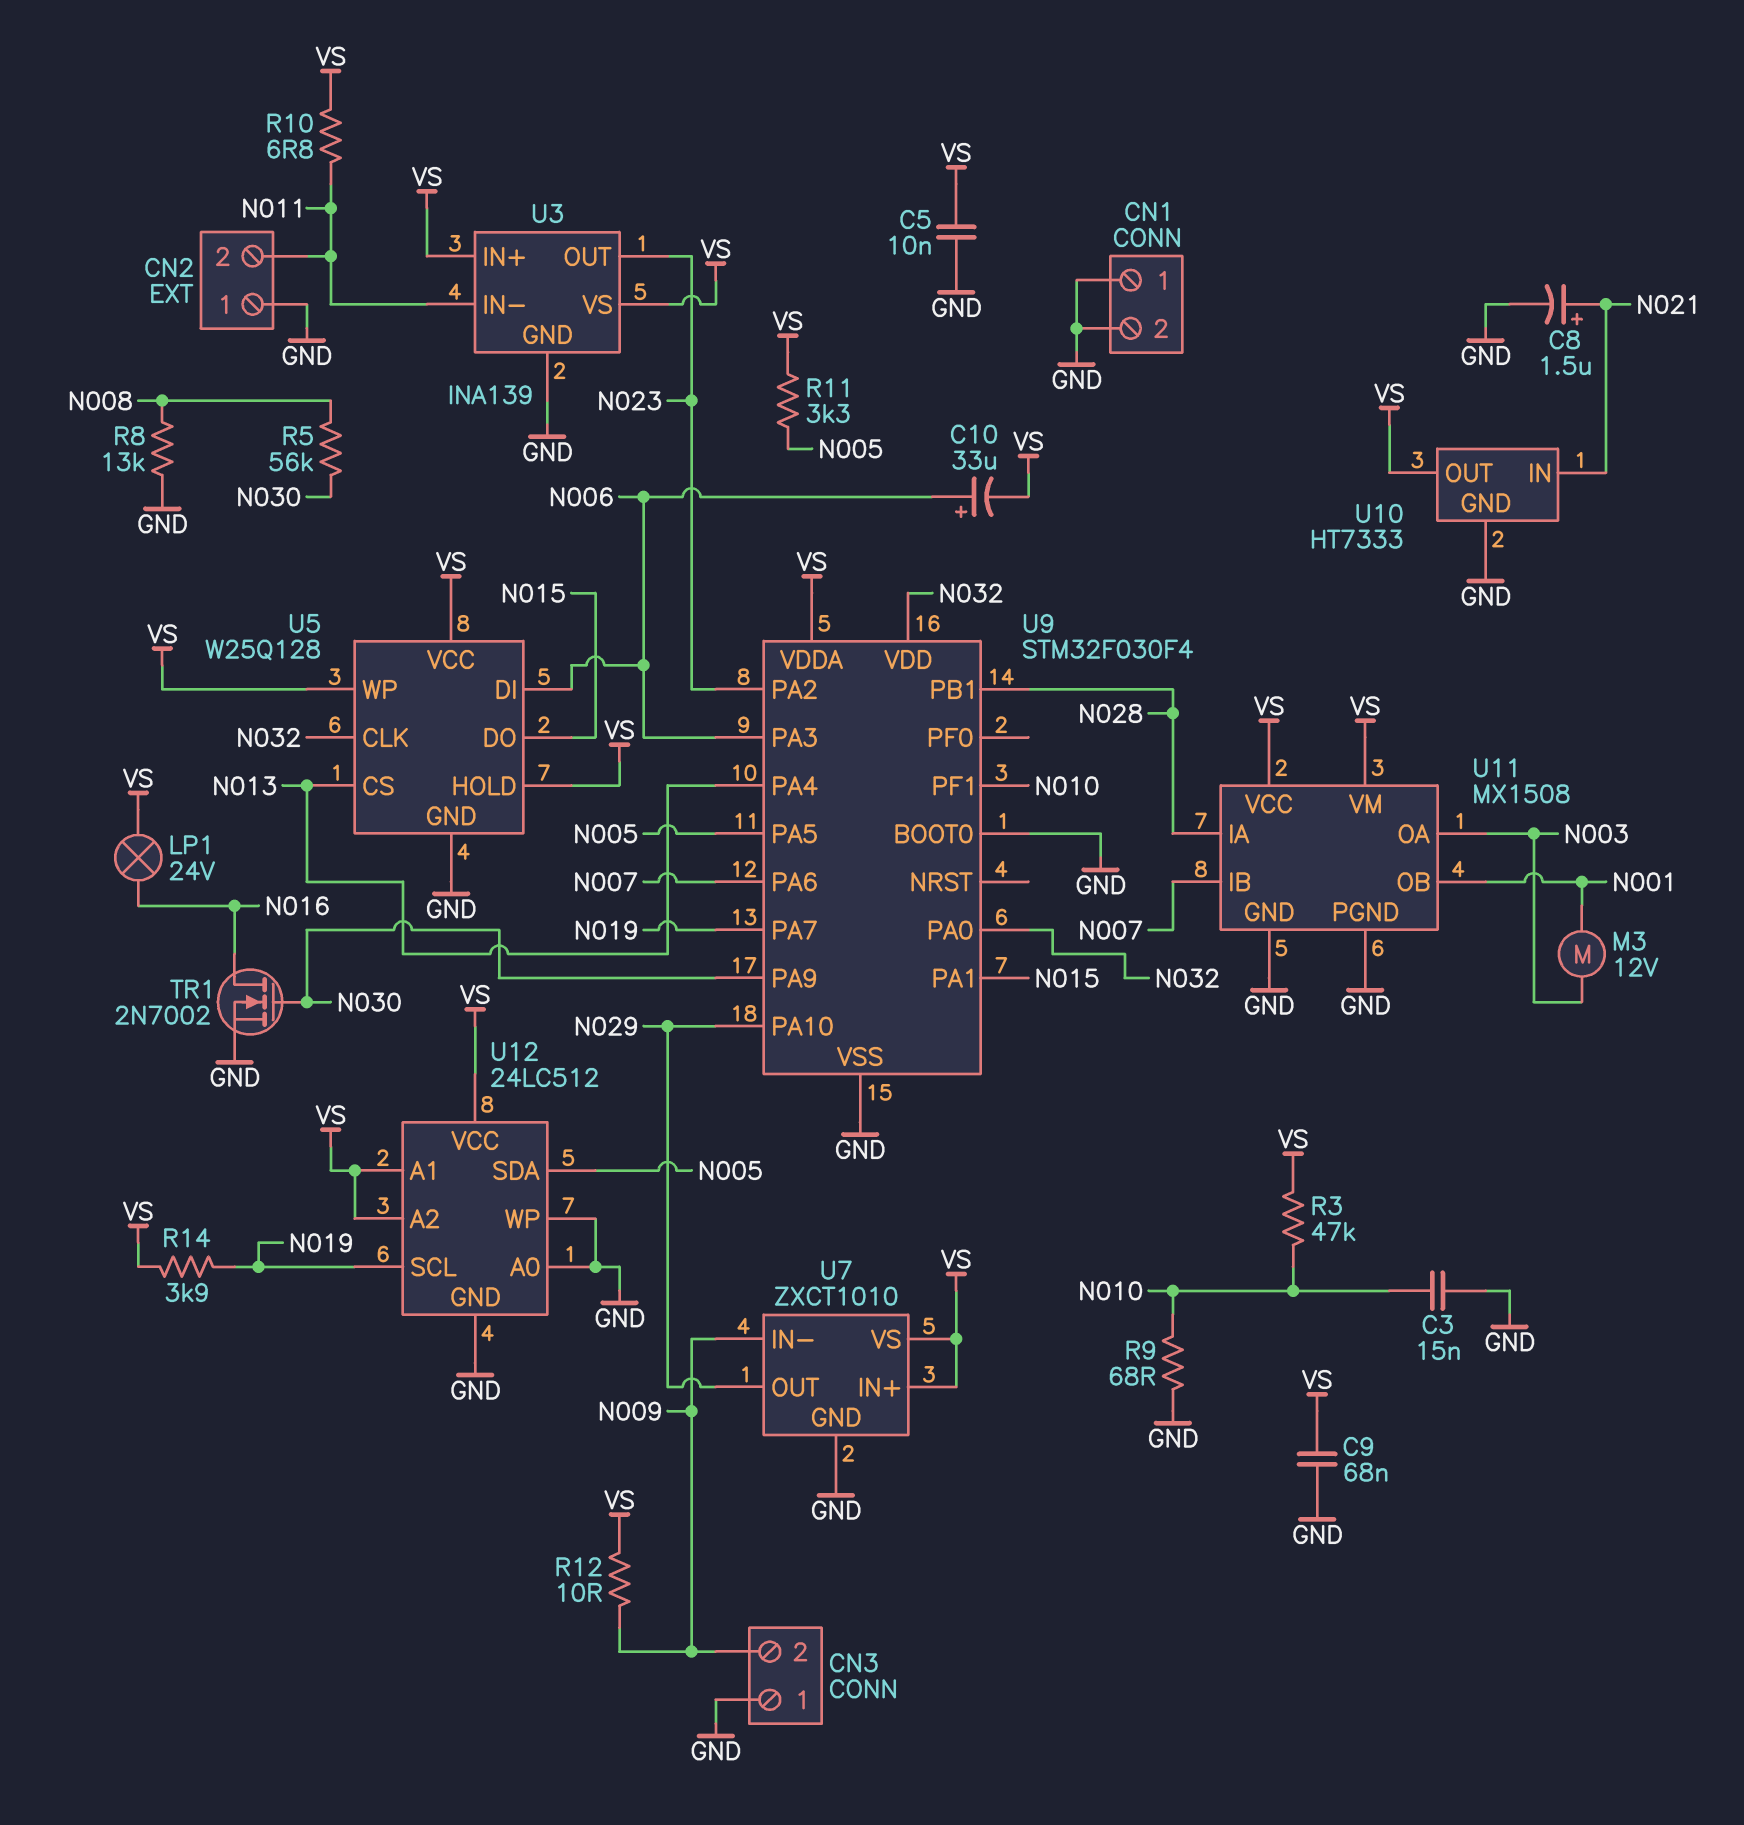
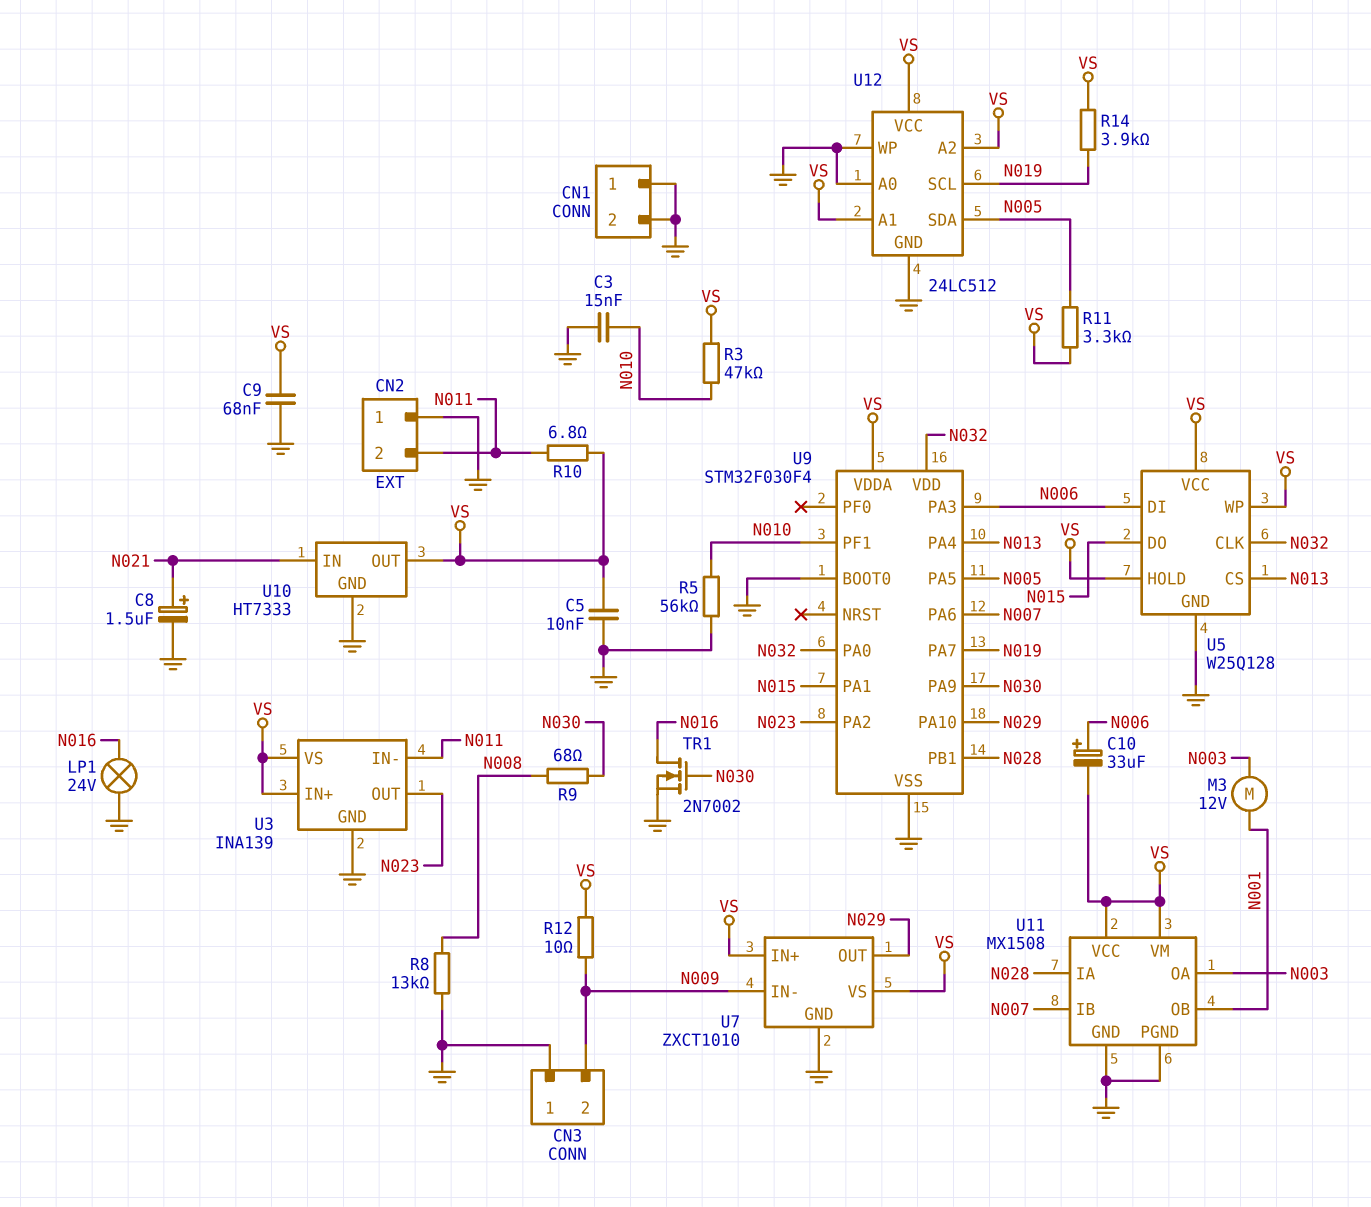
LP1: lamp 24V (N016, VS) -> lamp 24V (GND, N016)
R5: 56k (N008, N030) -> 56k (GND, N010)
R9: 68 (GND, N010) -> 68 (N008, N030)

